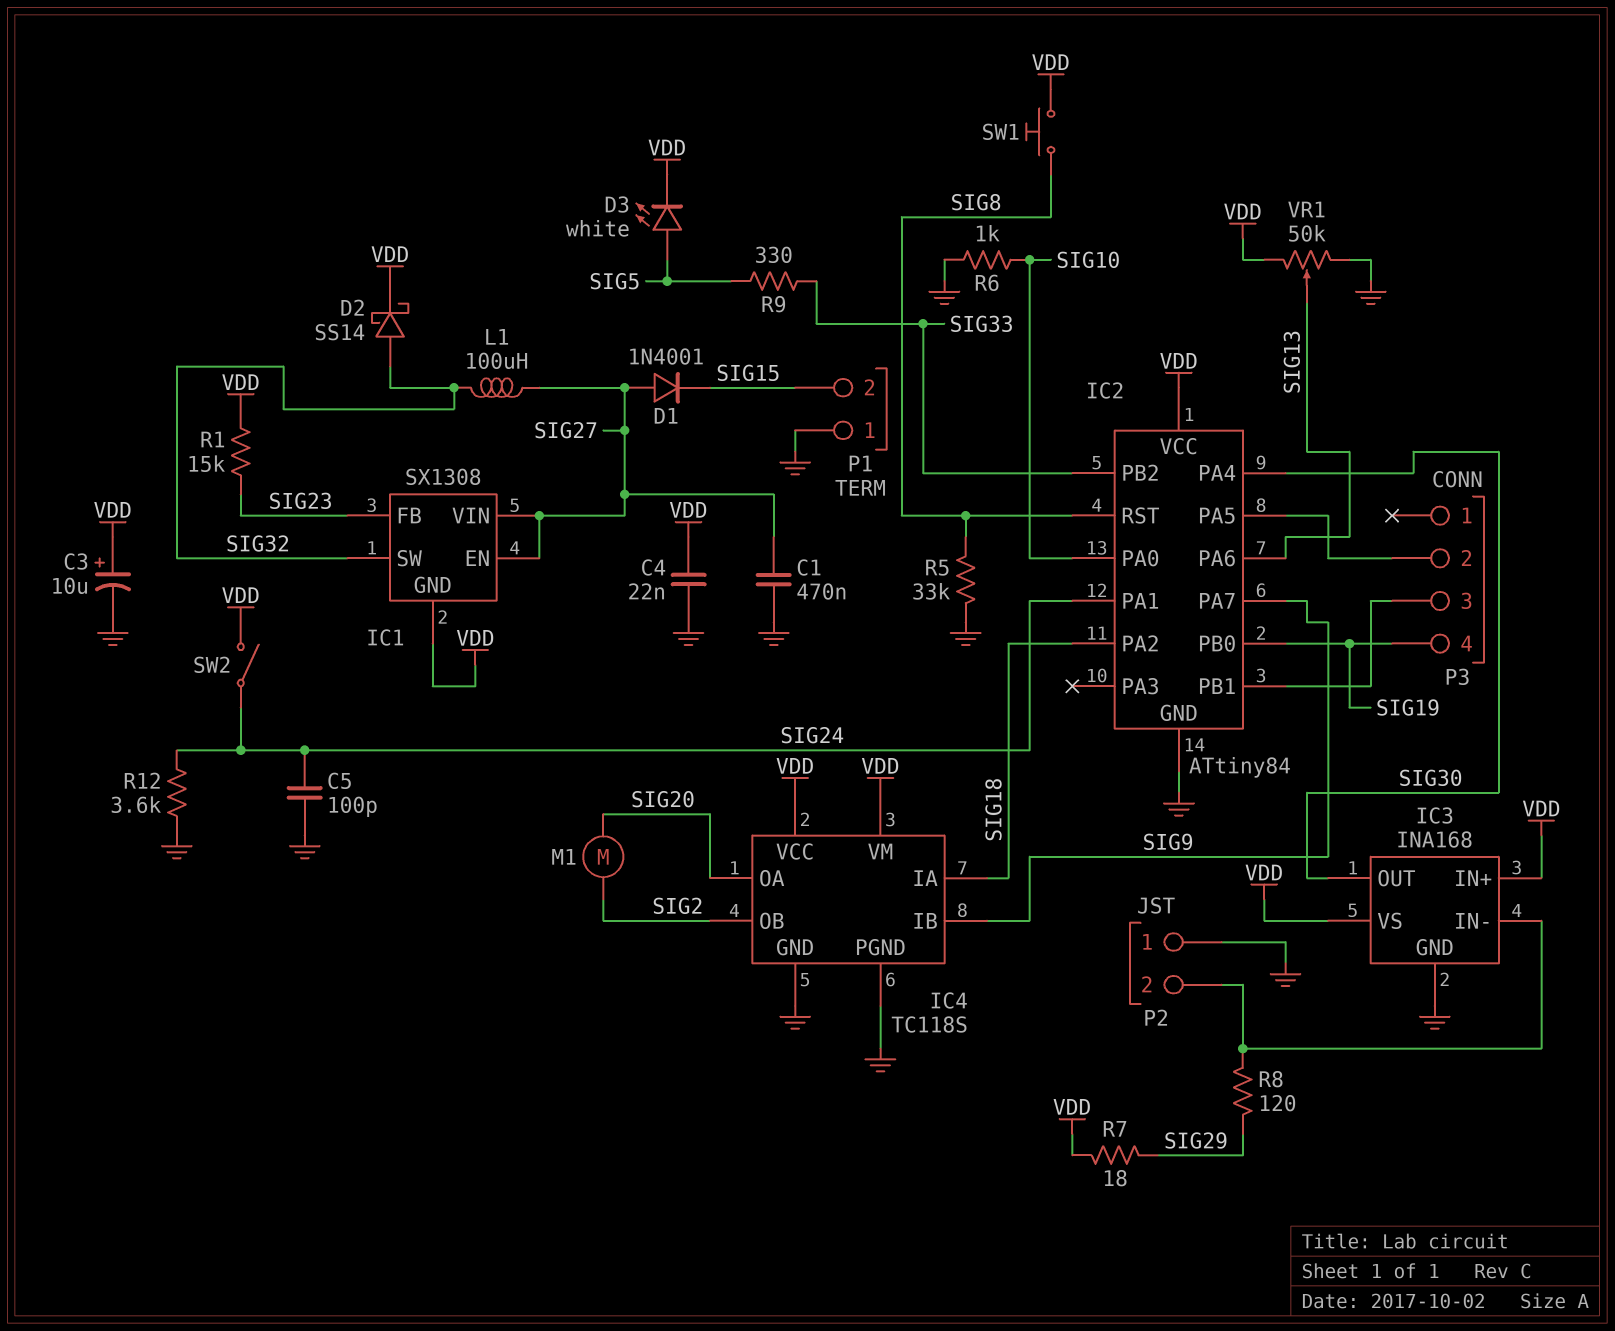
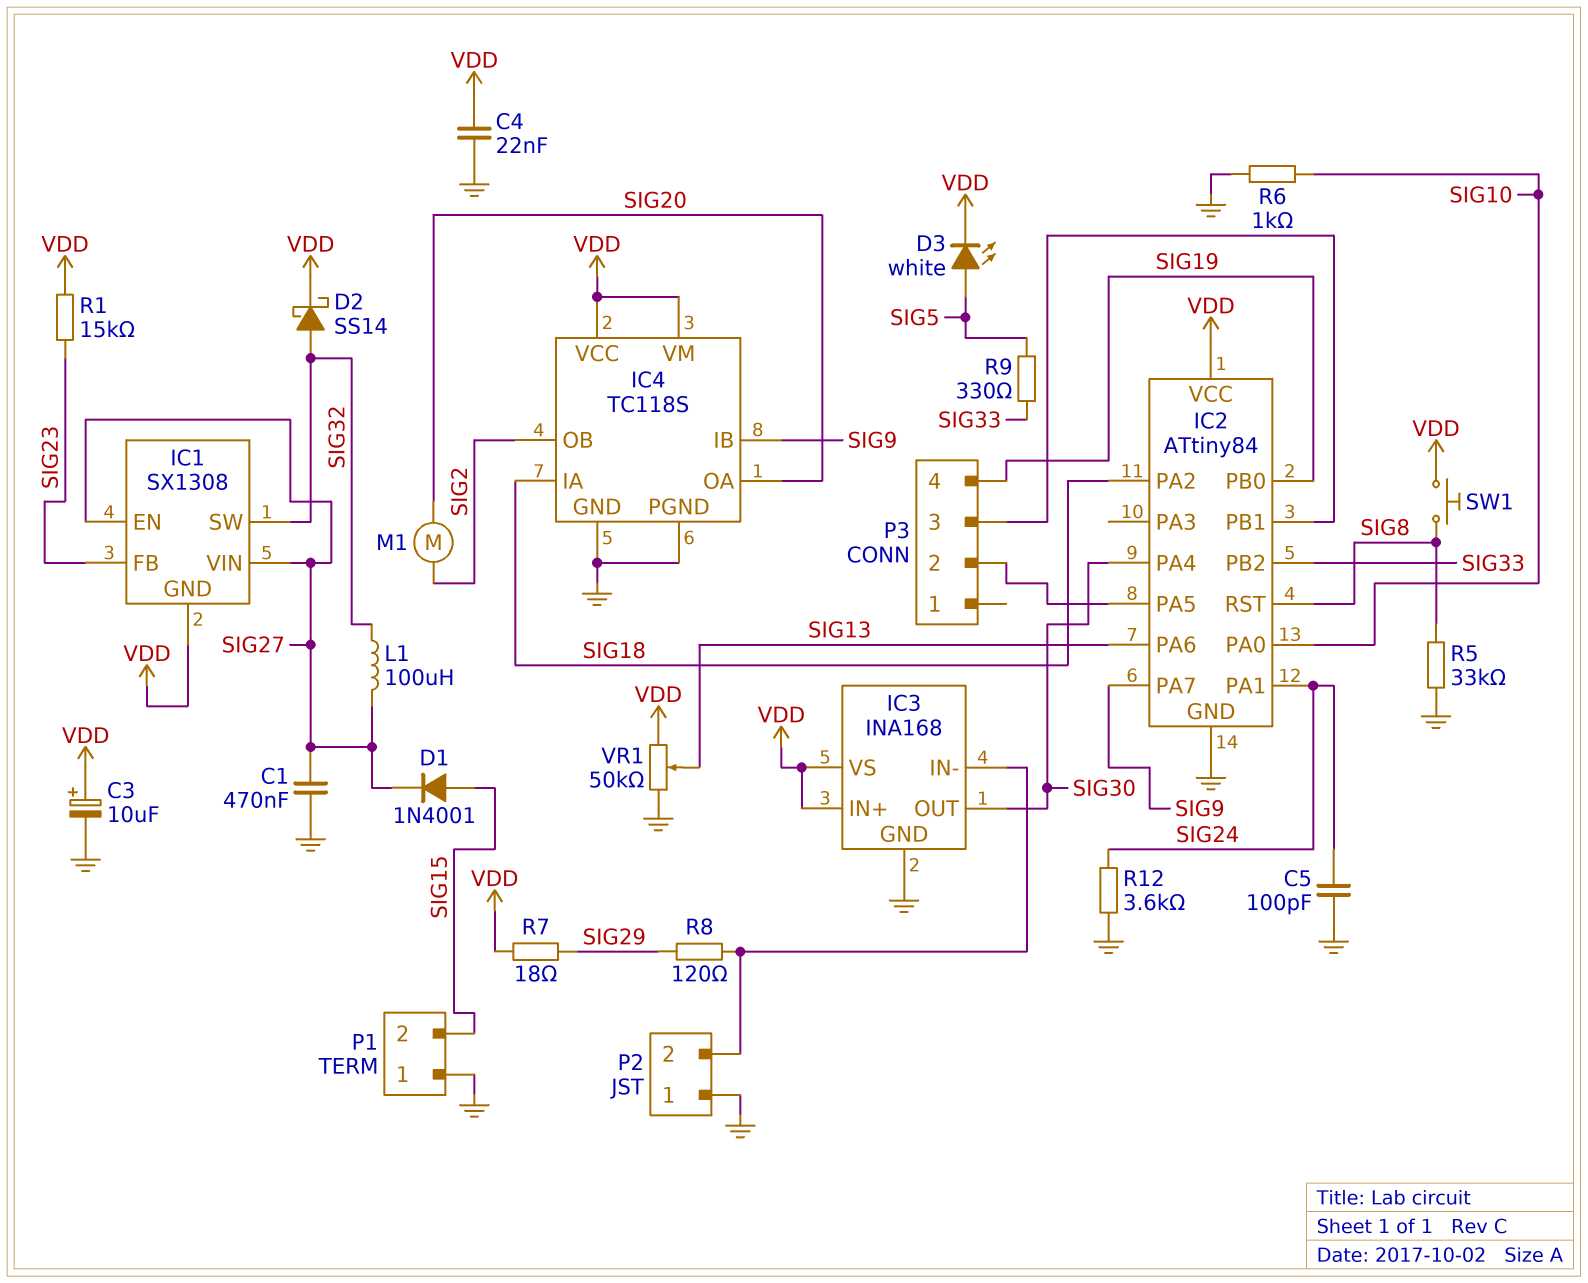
D1: diode 1N4001 (A SIG27, K SIG15) -> diode 1N4001 (A SIG15, K SIG27)
SW2: switch (SIG24, VDD) -> none

